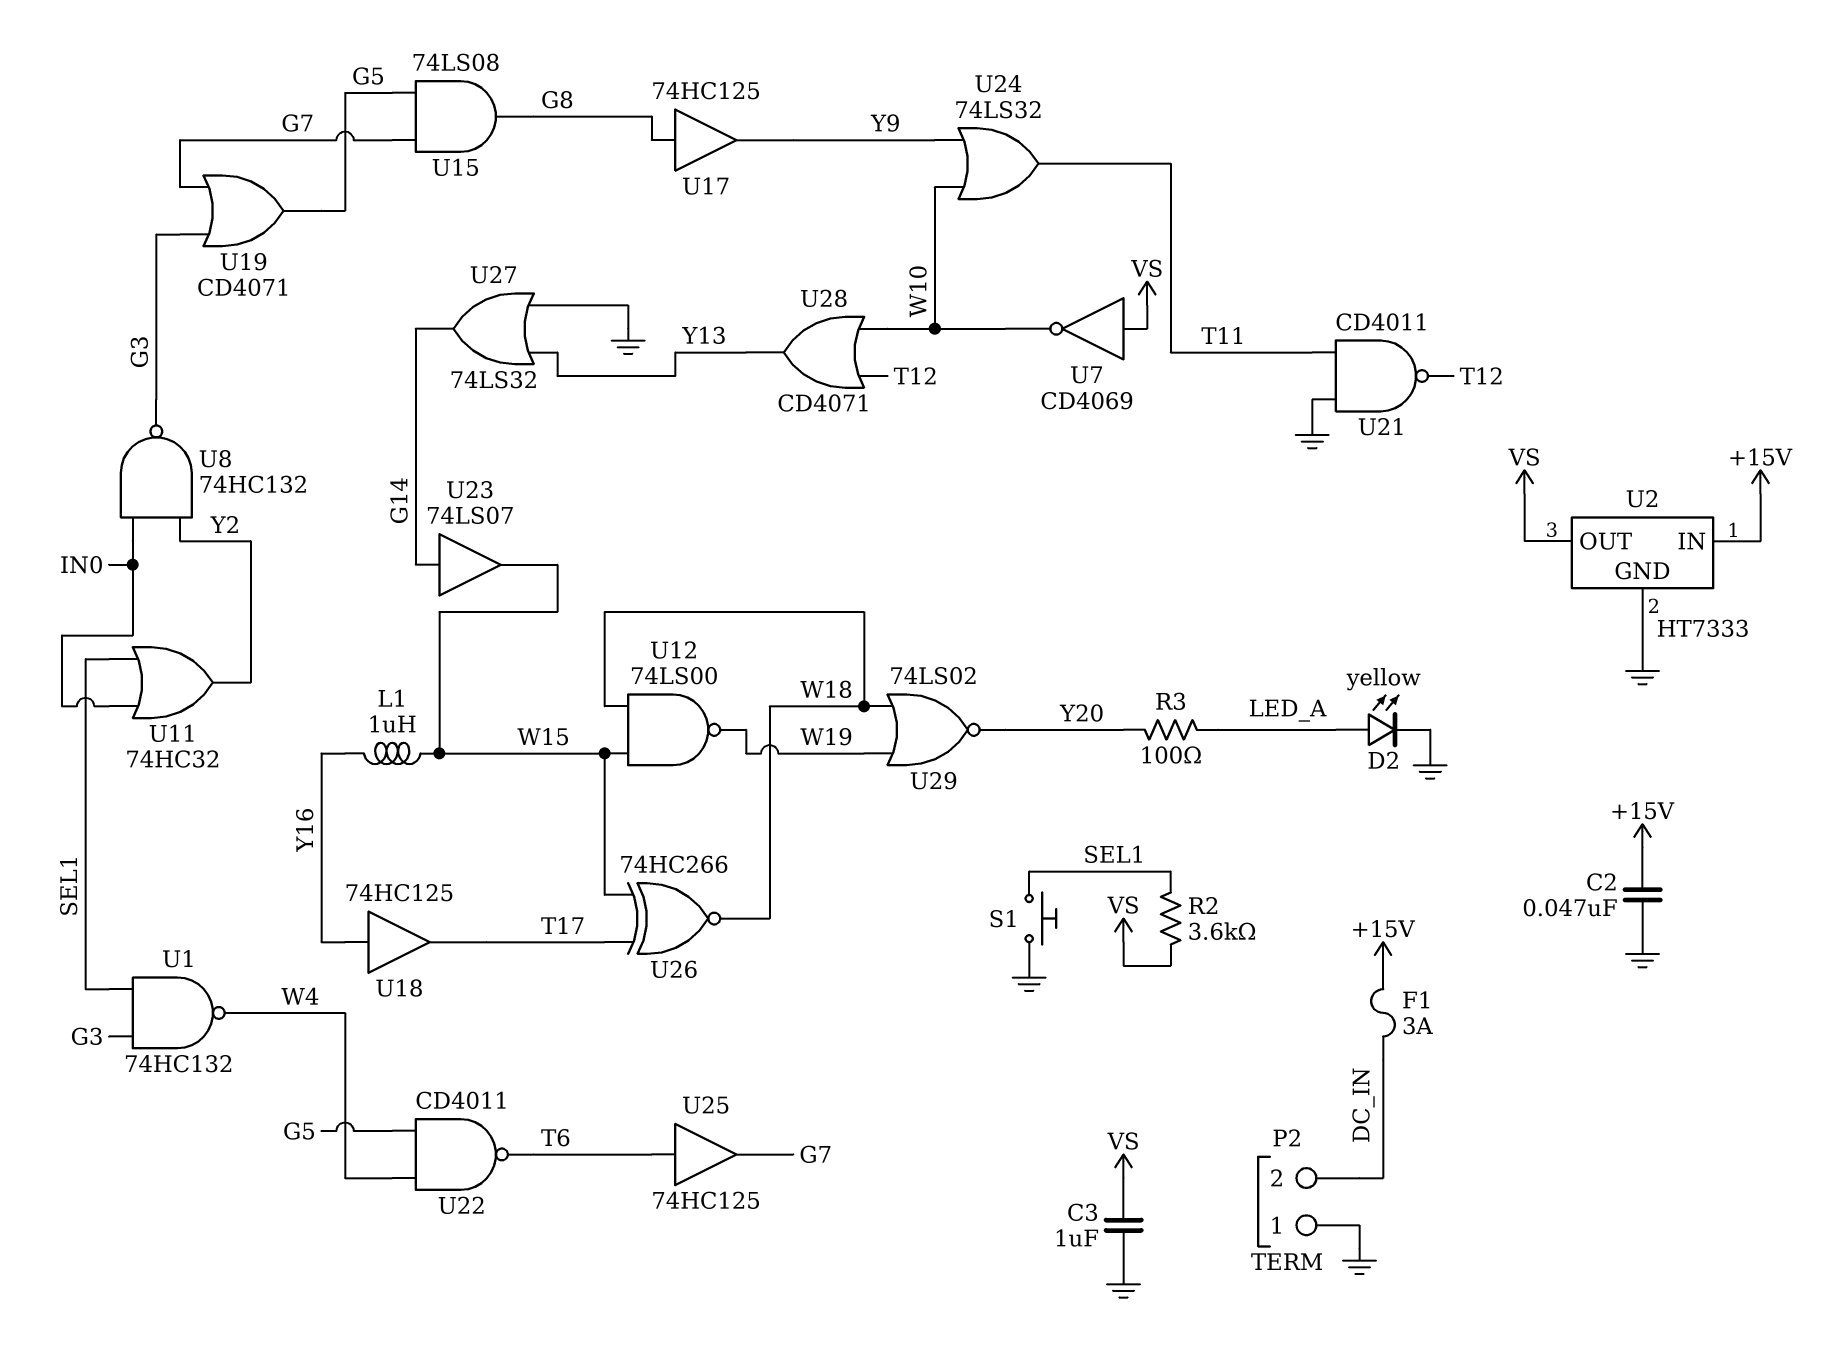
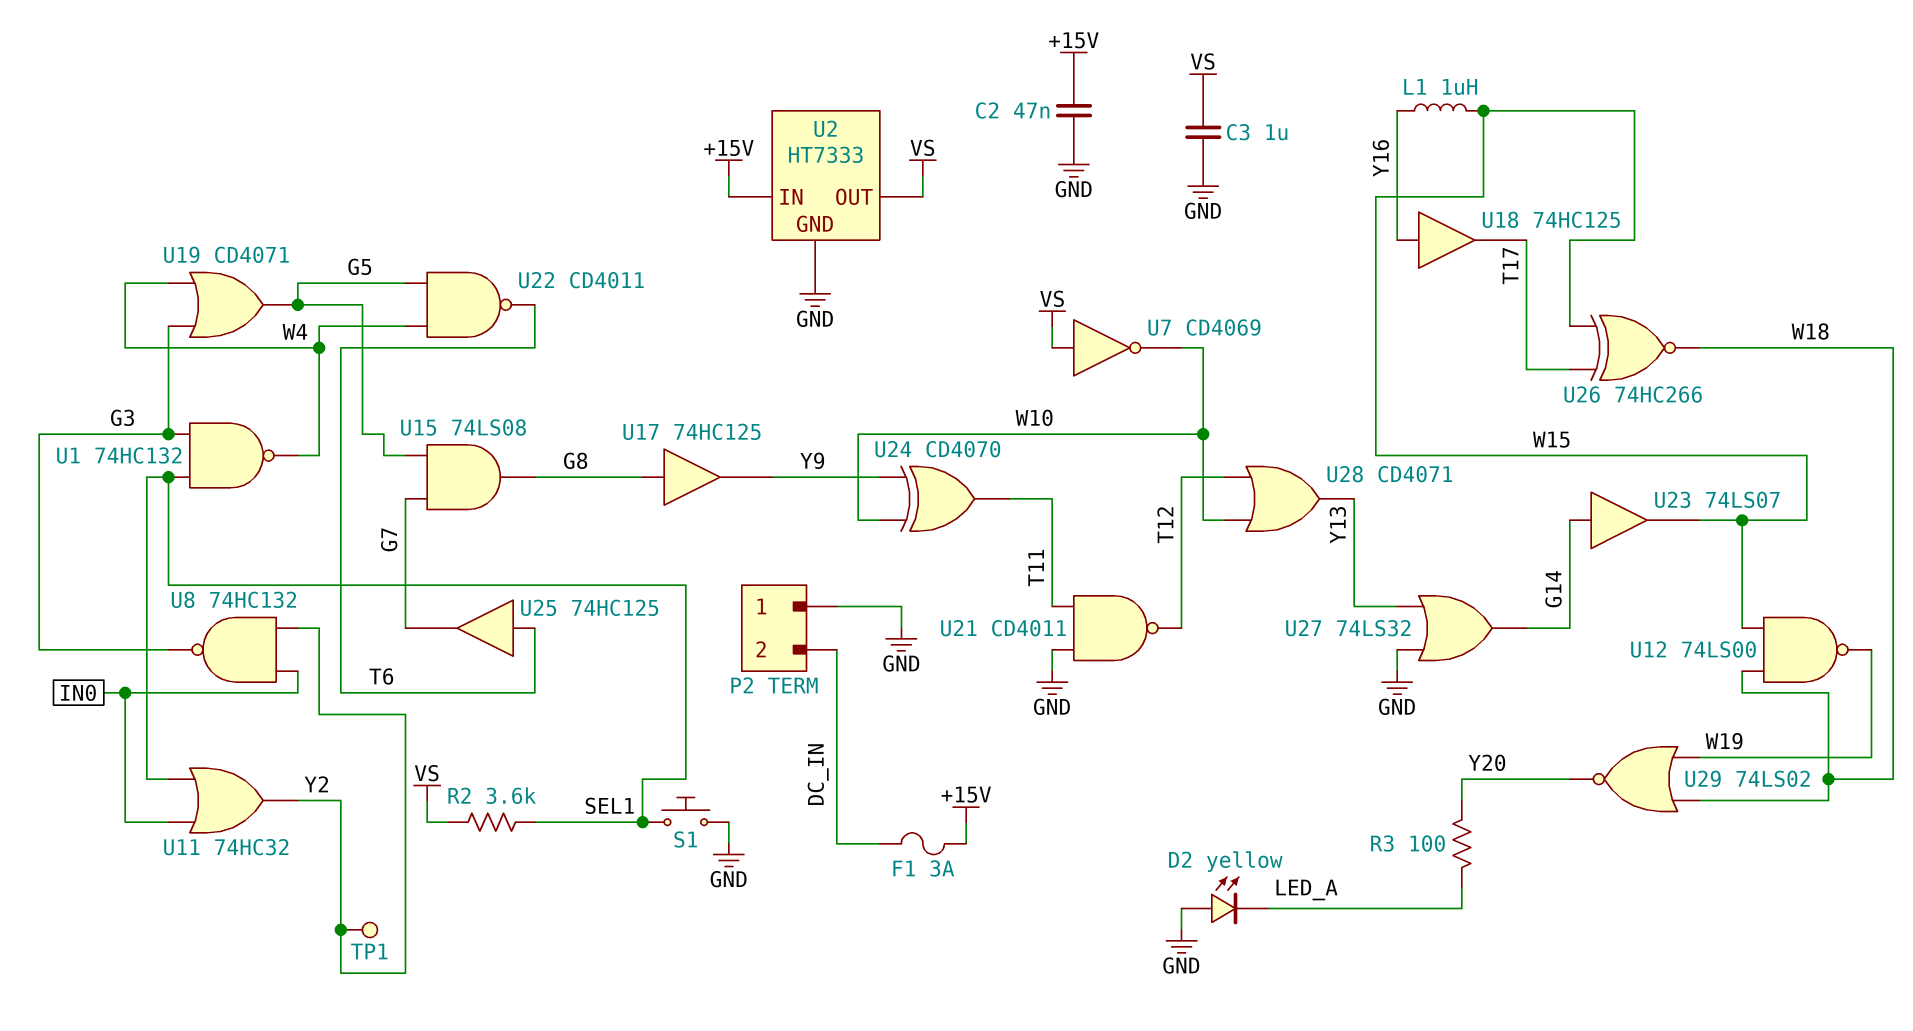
D2: LED yellow (A LED_A, K GND) -> LED yellow (A GND, K LED_A)
TP1: none -> test point (Y2)
U19: OR CD4071 (in G3, in G7, out G5) -> OR CD4071 (in G3, in W4, out G5)
U24: OR 74LS32 (in W10, in Y9, out T11) -> XOR CD4070 (in W10, in Y9, out T11)

